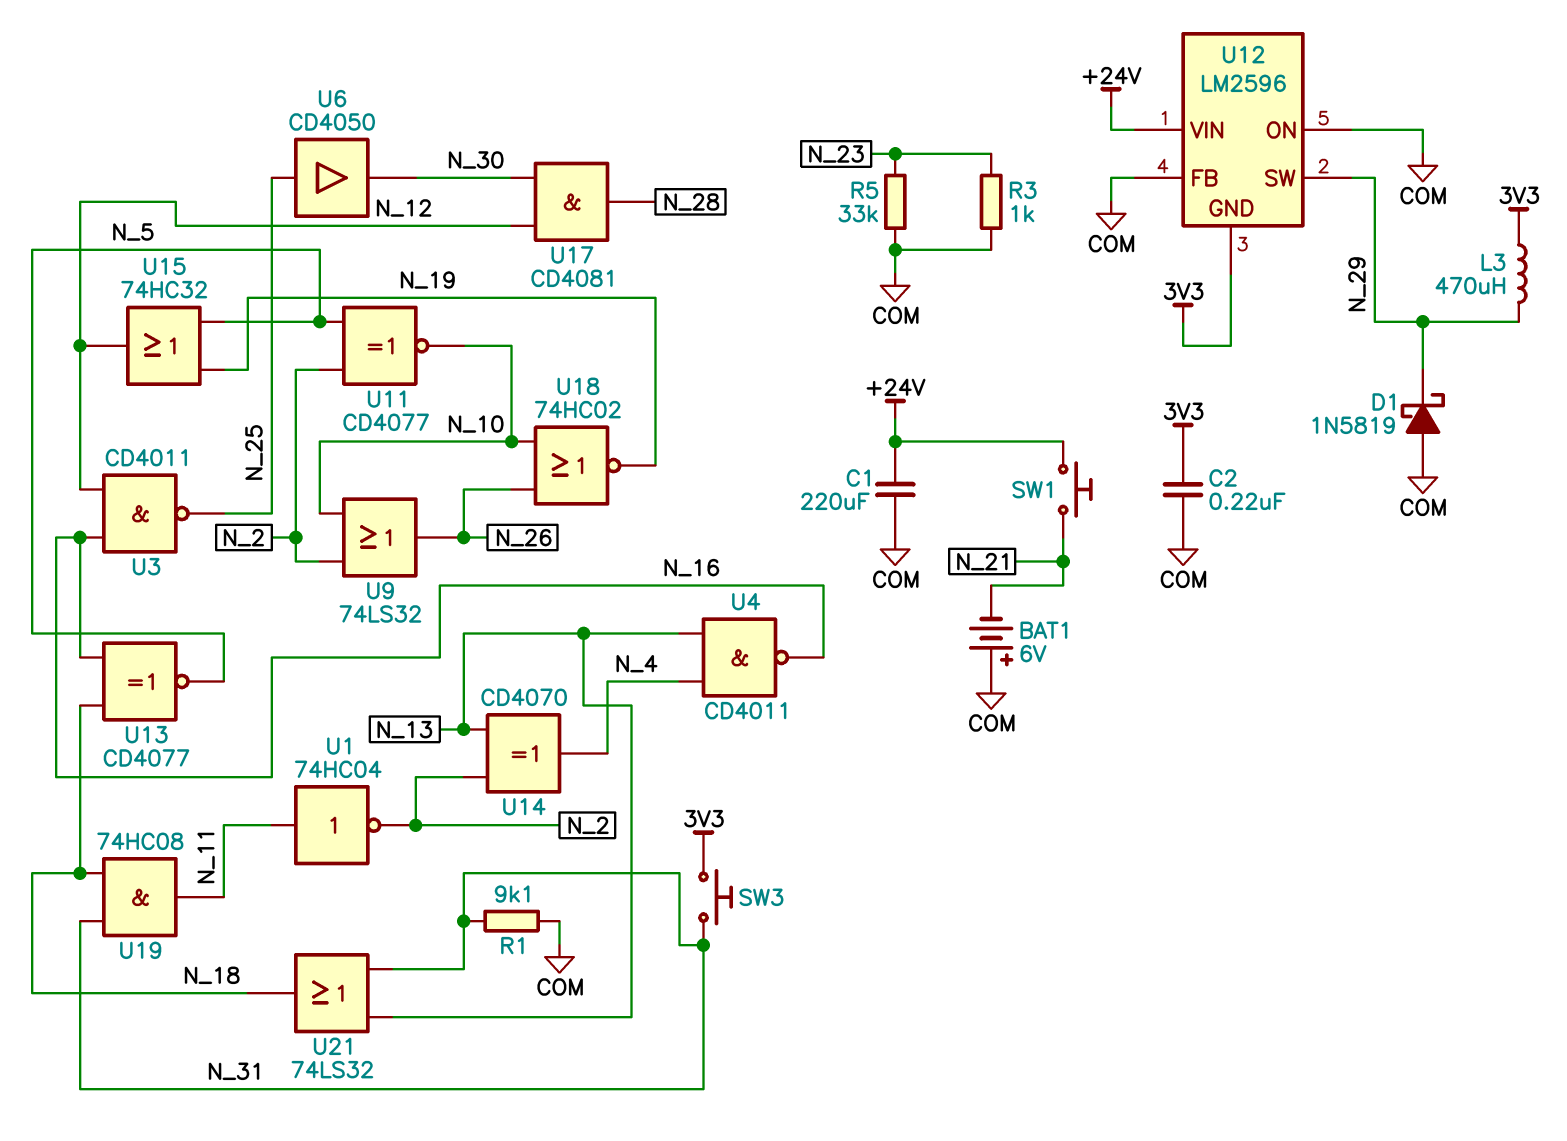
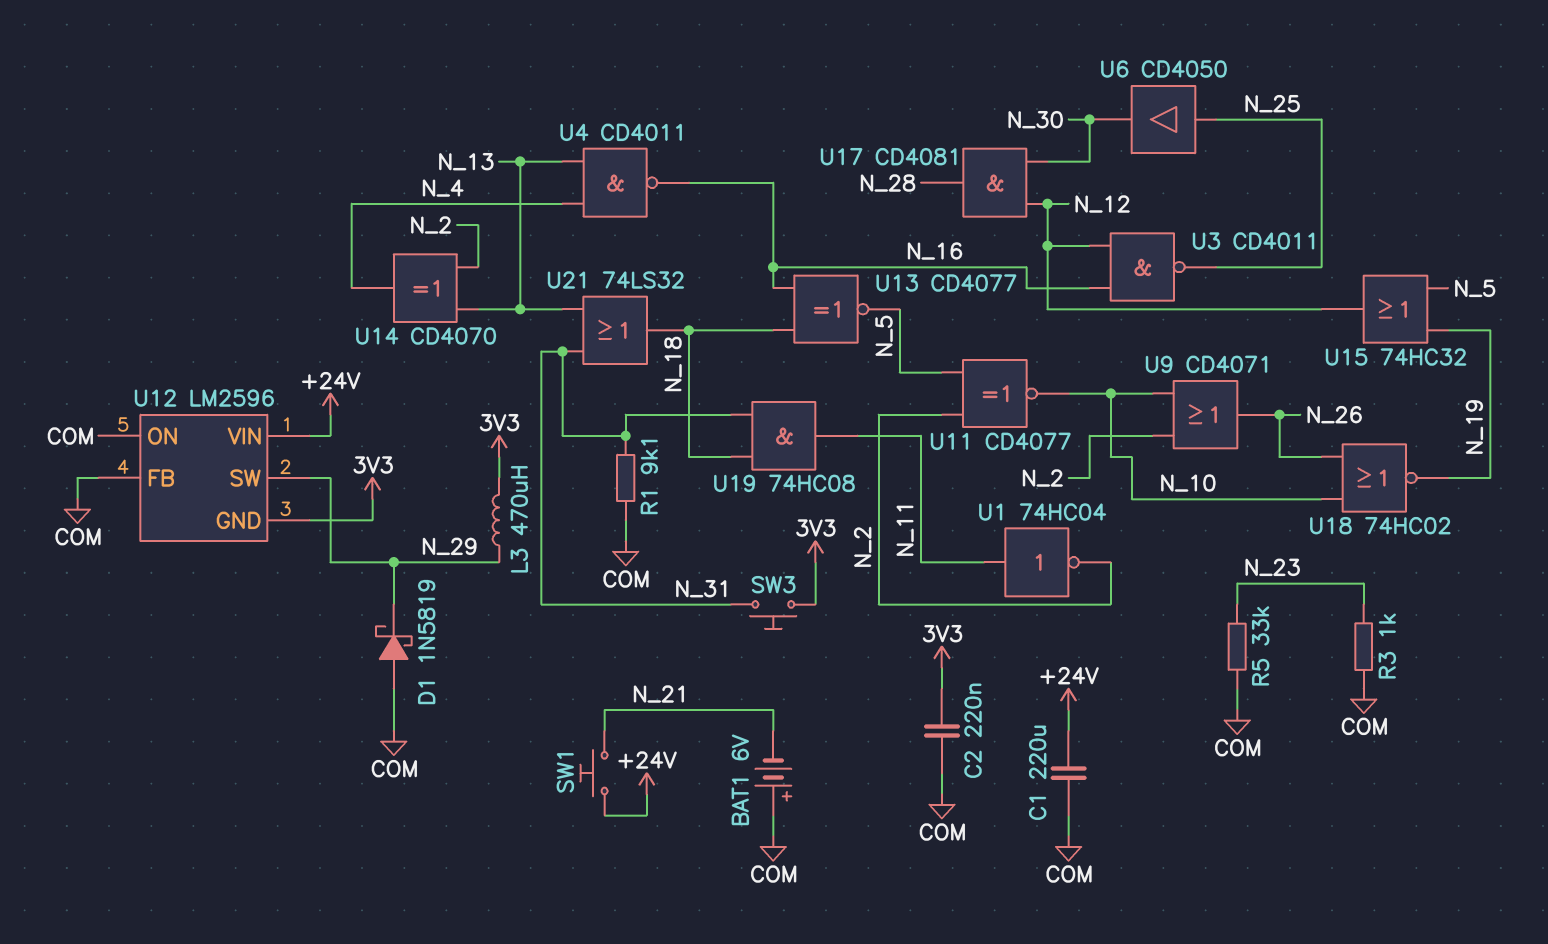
U9: OR 74LS32 (in N_2, in N_10, out N_26) -> OR CD4071 (in N_2, in N_10, out N_26)

